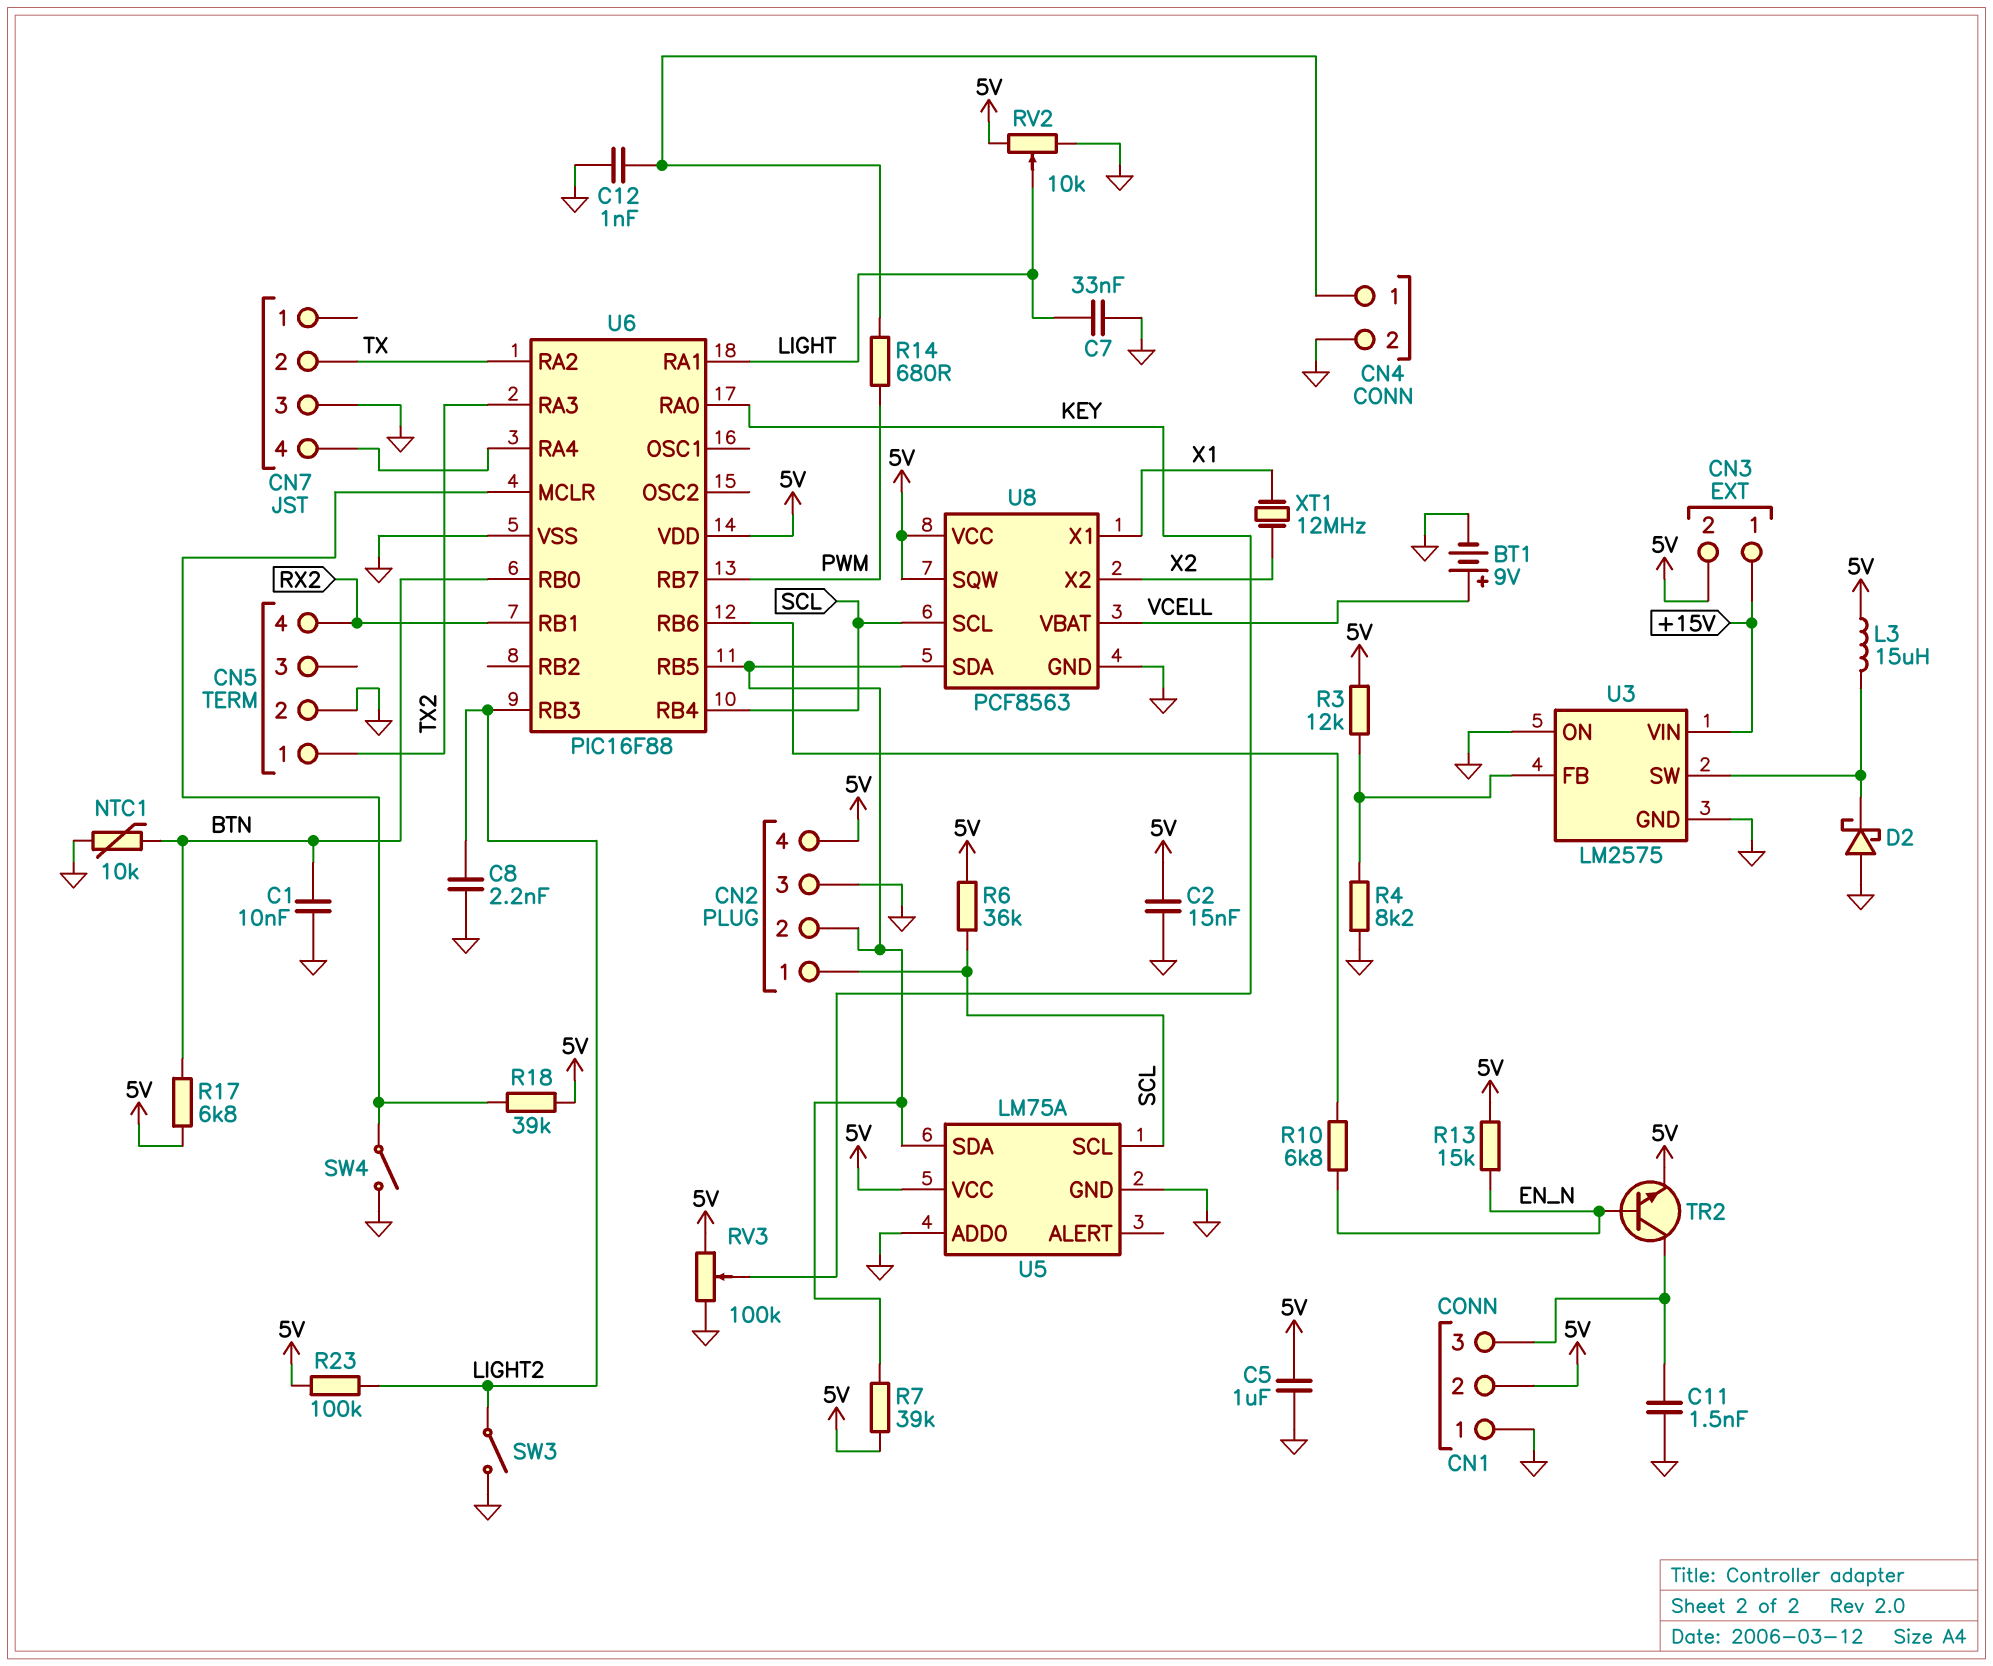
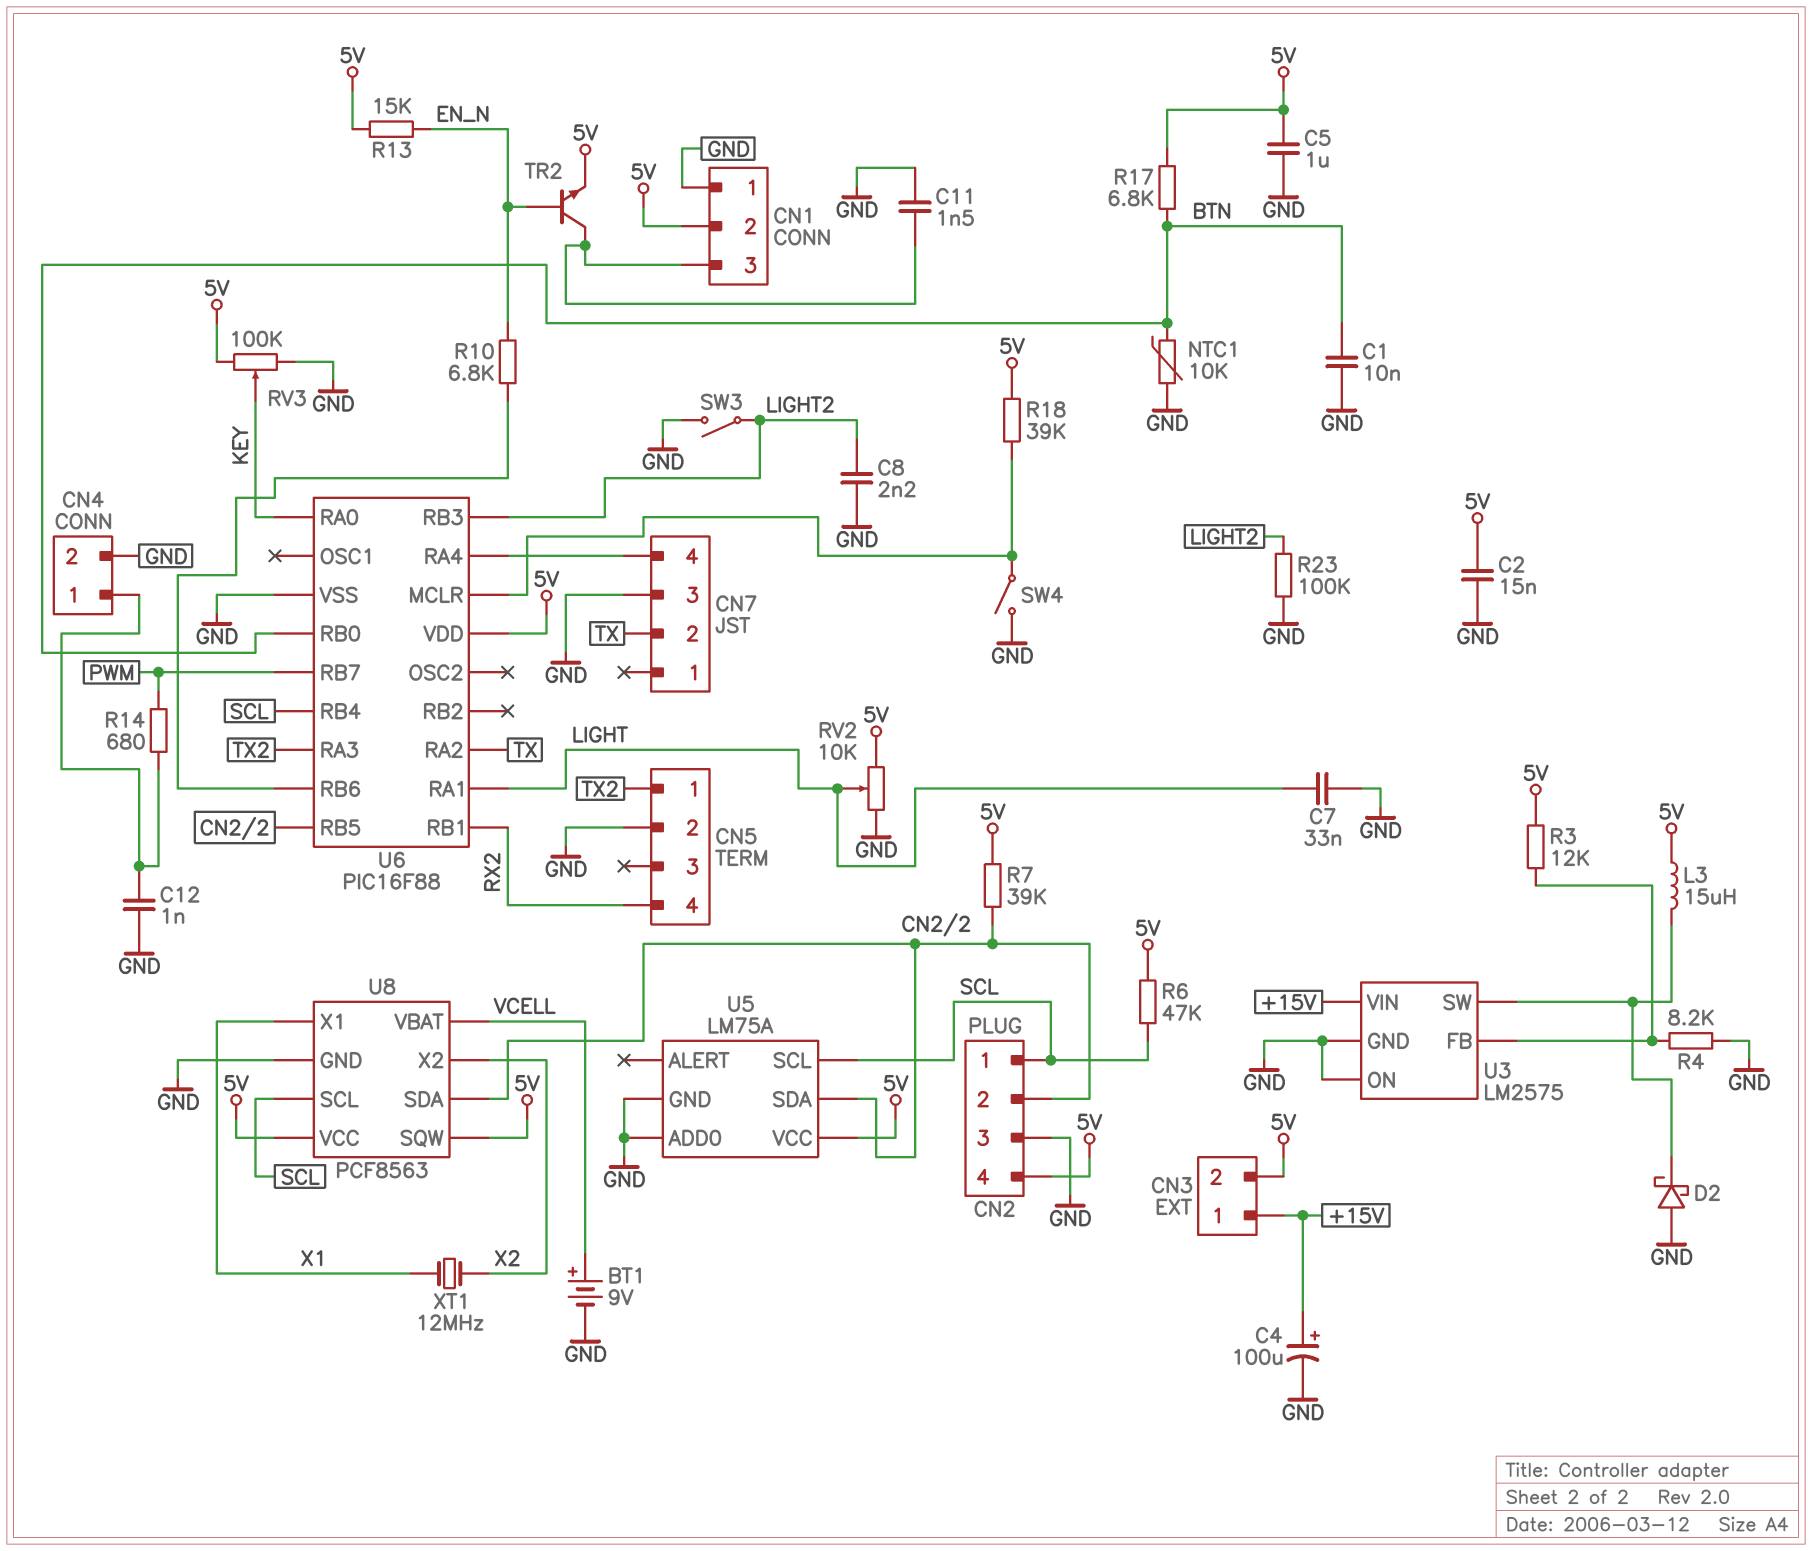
C4: none -> 100uF (plus +15V, minus GND)
R6: 36k (5V, SCL) -> 47k (5V, SCL)
R23: 100k (5V, LIGHT2) -> 100k (GND, LIGHT2)

